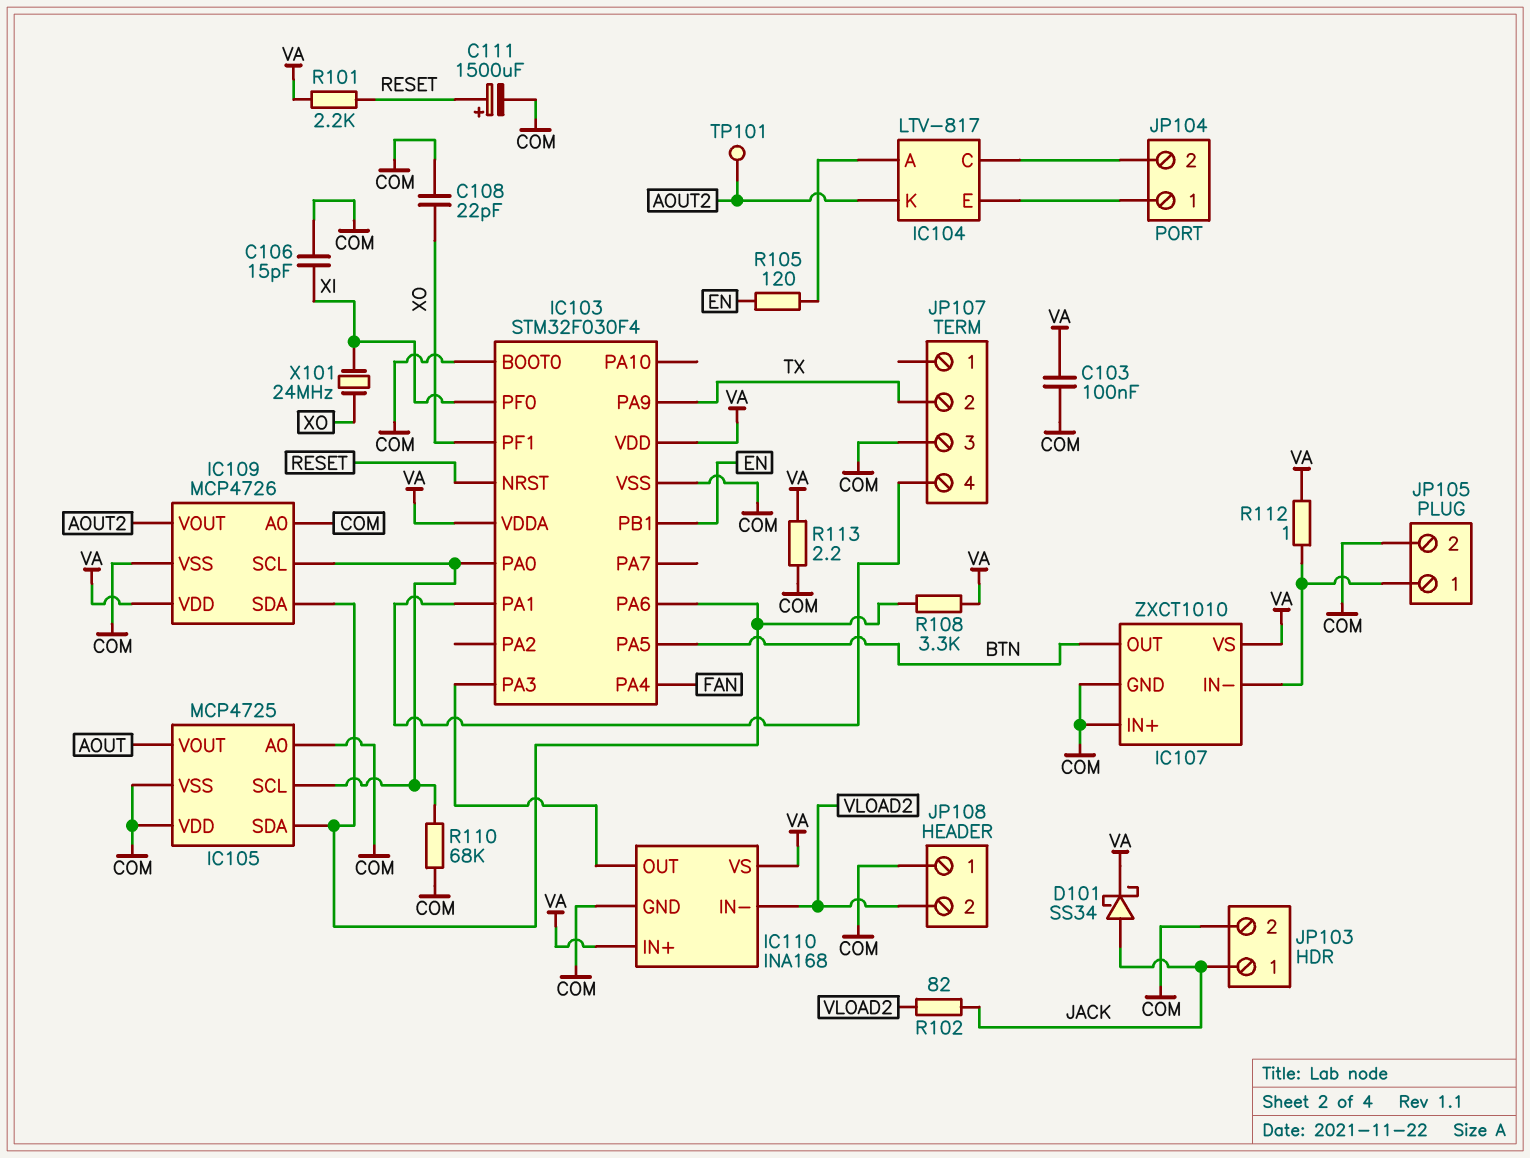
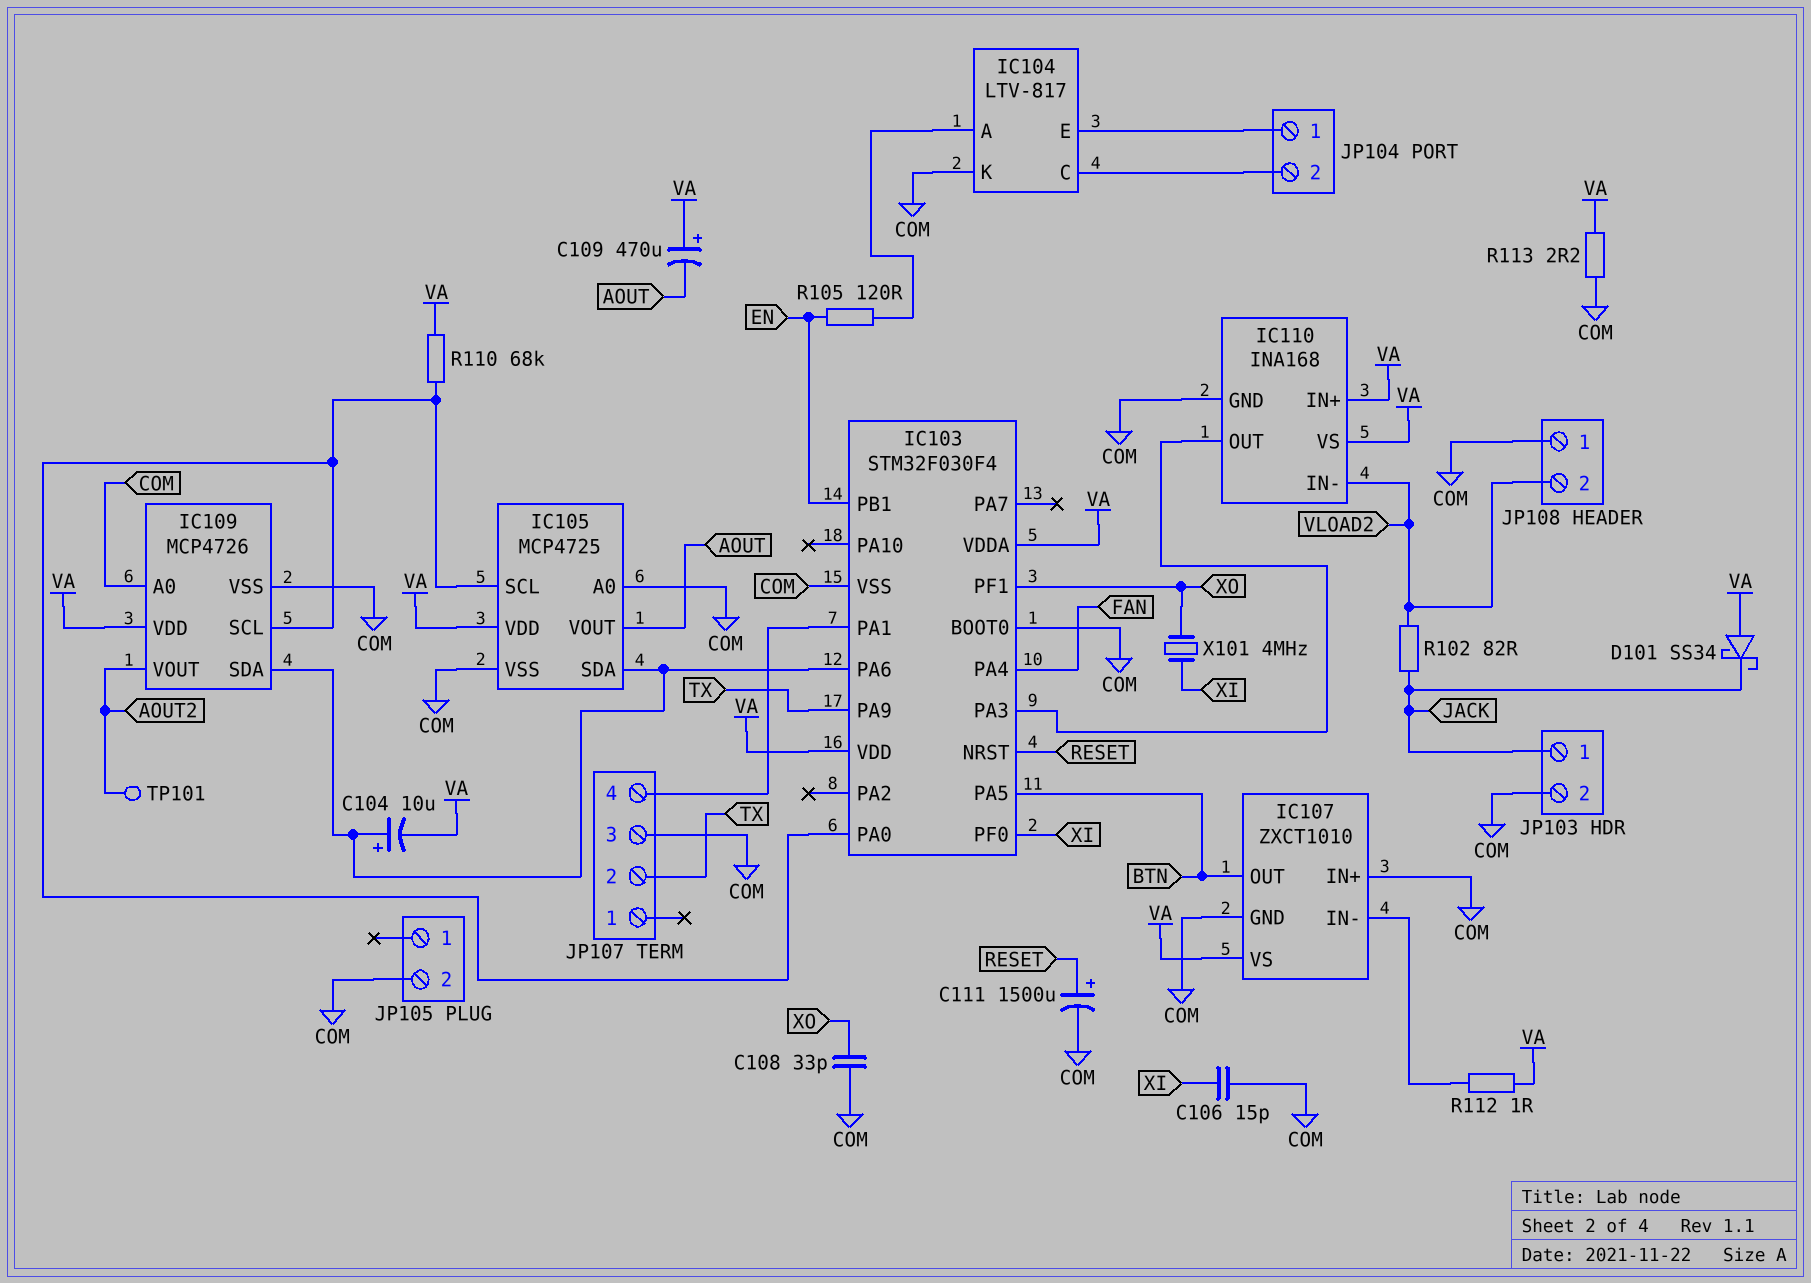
C103: 100nF (COM, VA) -> none
C104: none -> 10uF (plus IC103/PA6, minus VA)
C108: 22pF (COM, XO) -> 33pF (COM, XO)
C109: none -> 470uF (plus VA, minus AOUT)
D101: schottky SS34 (A JACK, K VA) -> schottky SS34 (A VA, K JACK)
IC104 pin K: AOUT2 -> COM
IC105 pin VDD: COM -> VA
JP105 pin 1: IC107/IN- -> none
R101: 2.2k (RESET, VA) -> none
R108: 3.3k (IC103/PA6, VA) -> none
R110: 68k (COM, IC103/PA0) -> 68k (IC103/PA0, VA)
X101: 24MHz (XI, XO) -> 4MHz (XI, XO)

